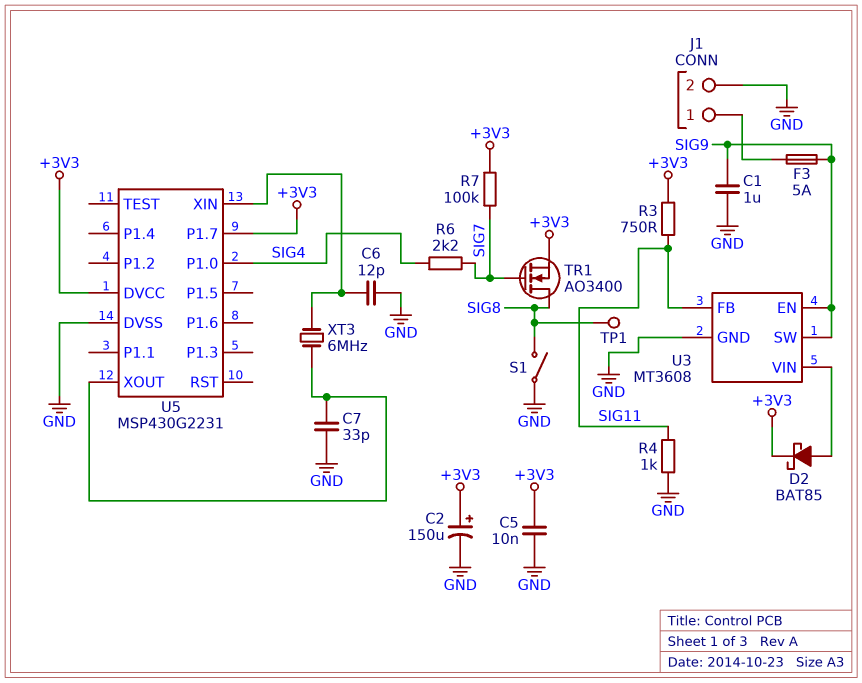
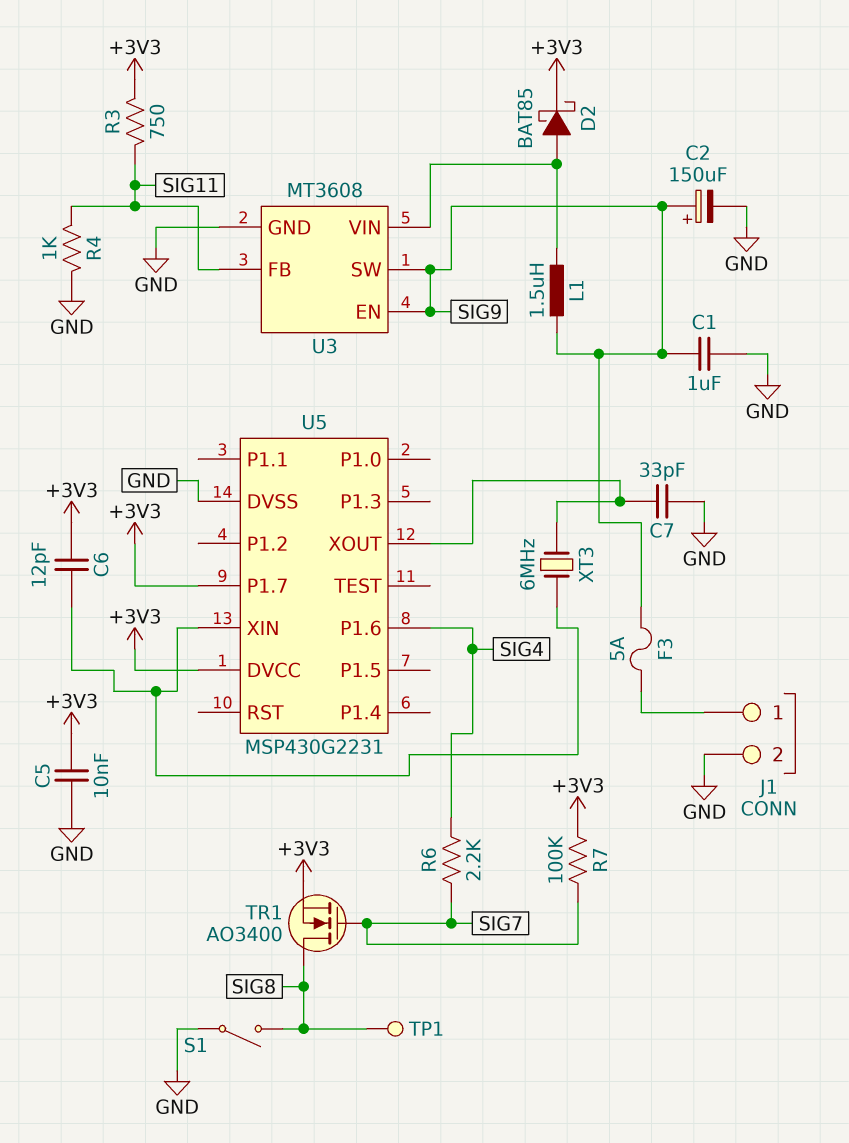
C2: 150uF (plus +3V3, minus GND) -> 150uF (plus SIG9, minus GND)
C6: 12pF (GND, U5/XIN) -> 12pF (+3V3, U5/XIN)
L1: none -> 1.5uH (SIG9, U3/VIN)
U5 pin P1.0: SIG4 -> none
U5 pin P1.6: none -> SIG4

